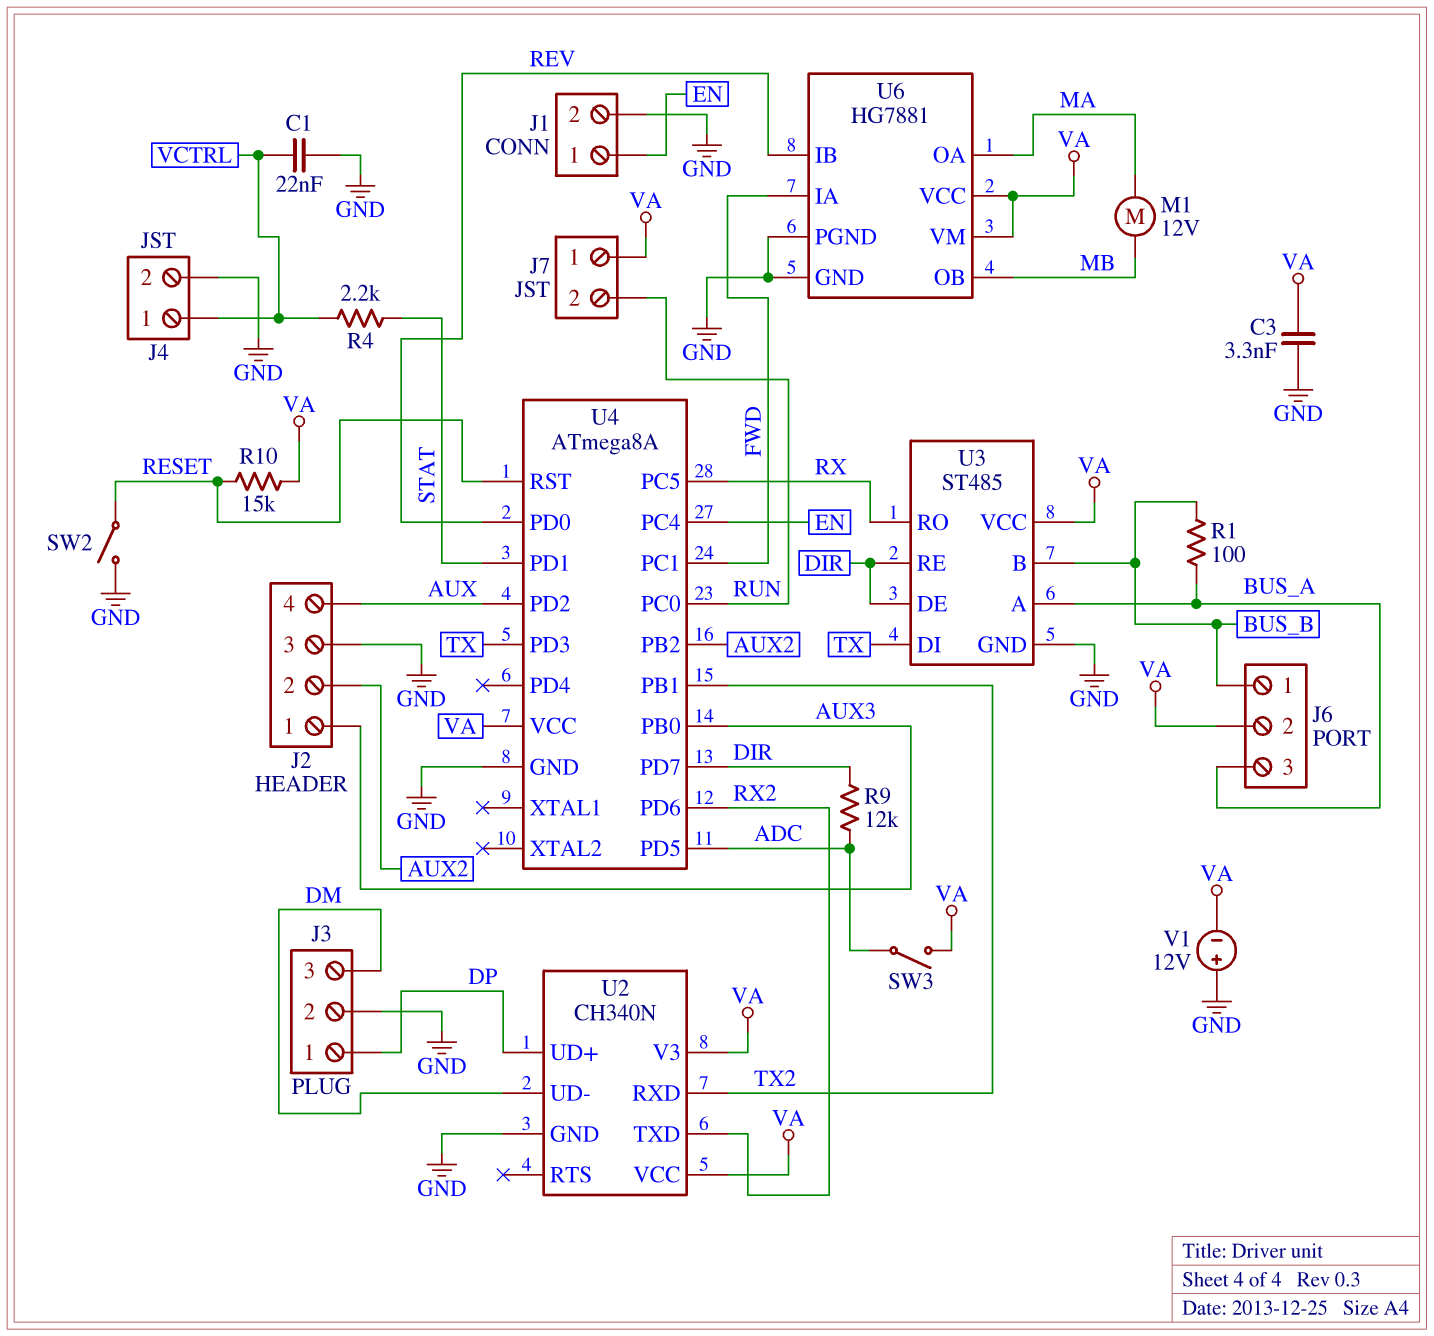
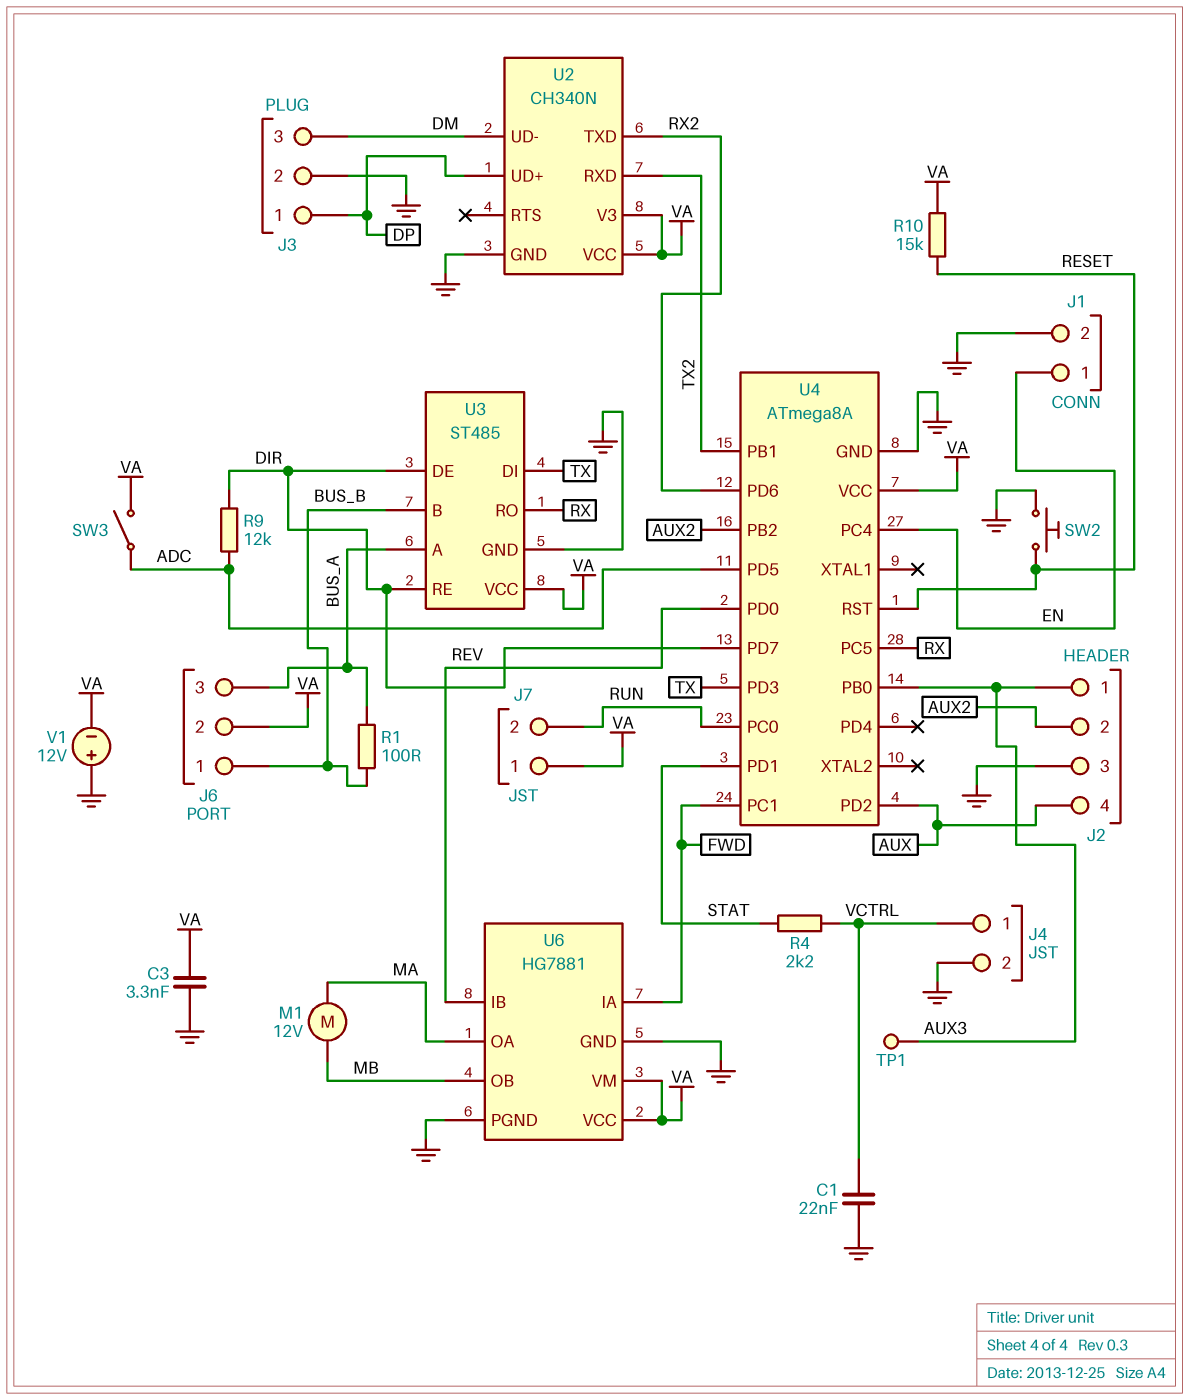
SW2: switch (GND, RESET) -> button (GND, RESET)
TP1: none -> test point (AUX3)

